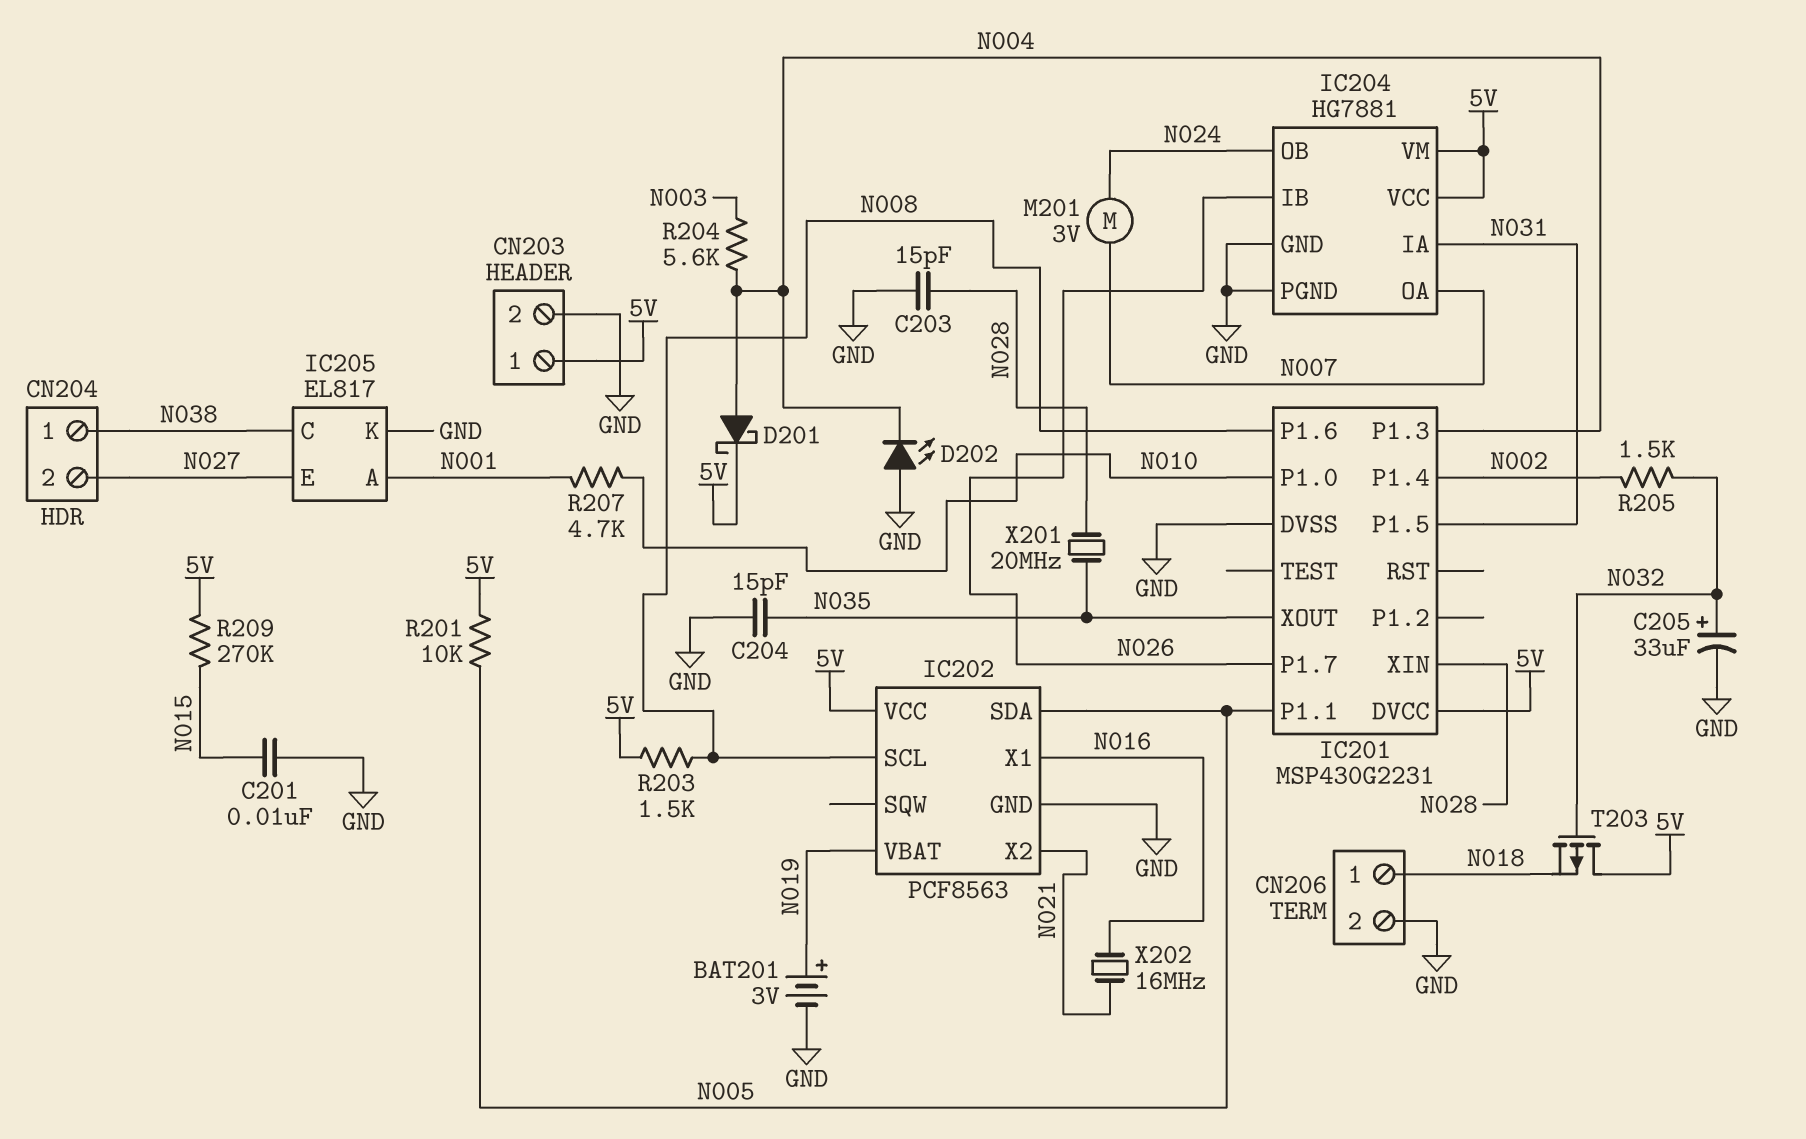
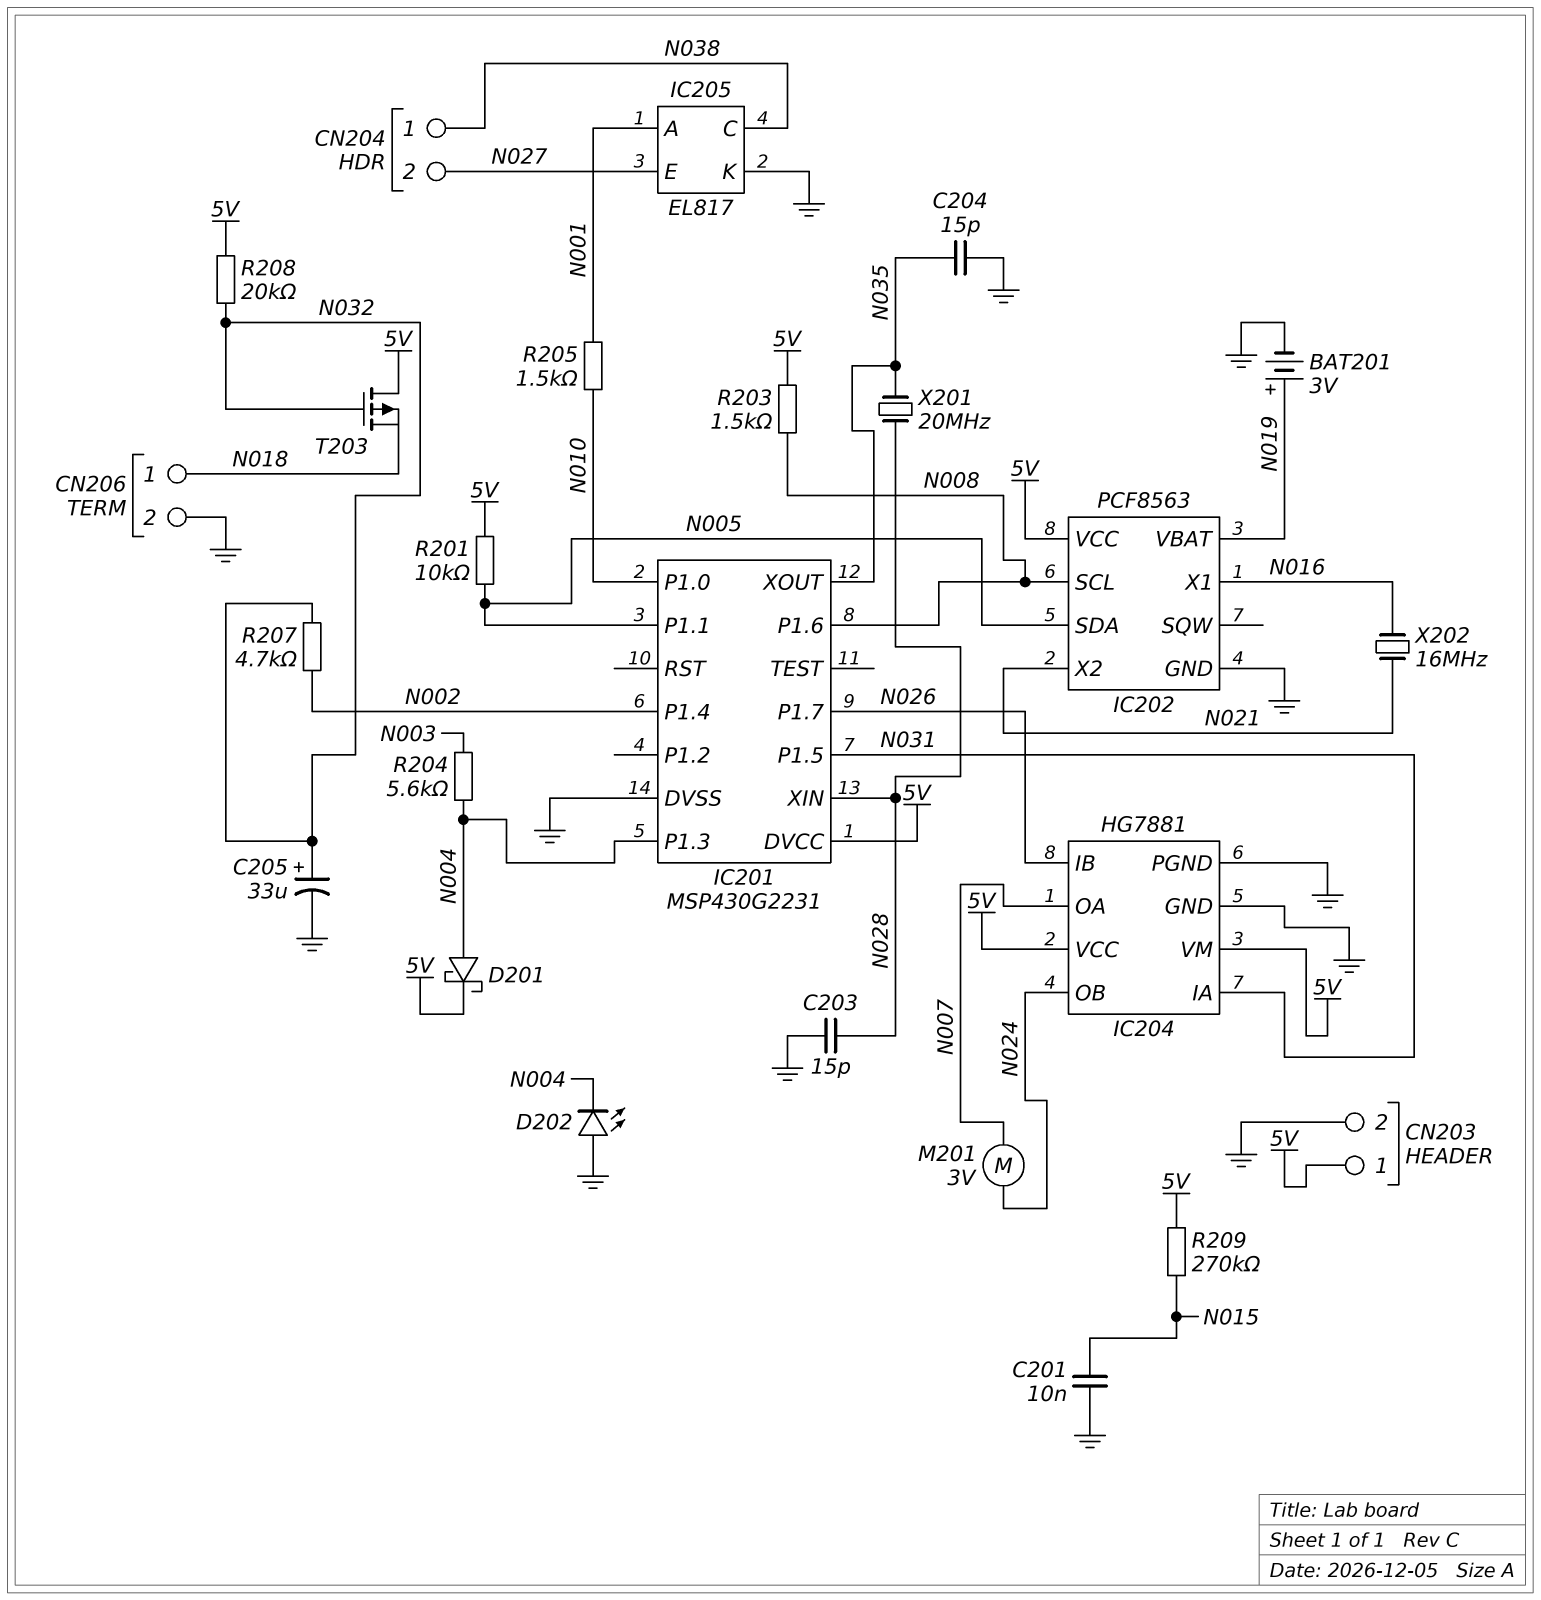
R205: 1.5k (N002, N032) -> 1.5k (N001, N010)
R207: 4.7k (N001, N010) -> 4.7k (N002, N032)
R208: none -> 20k (5V, N032)

